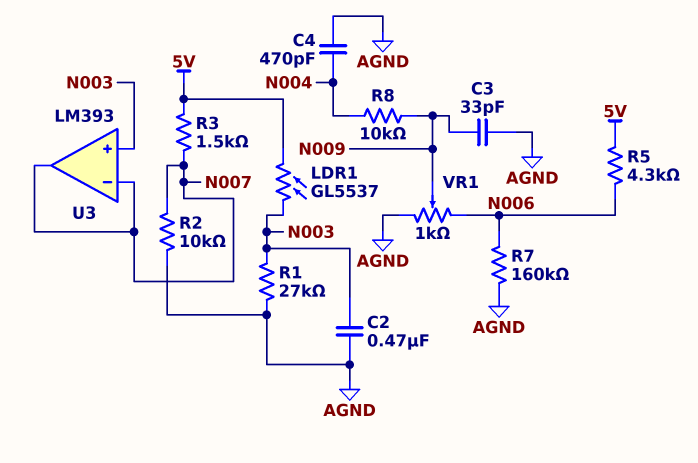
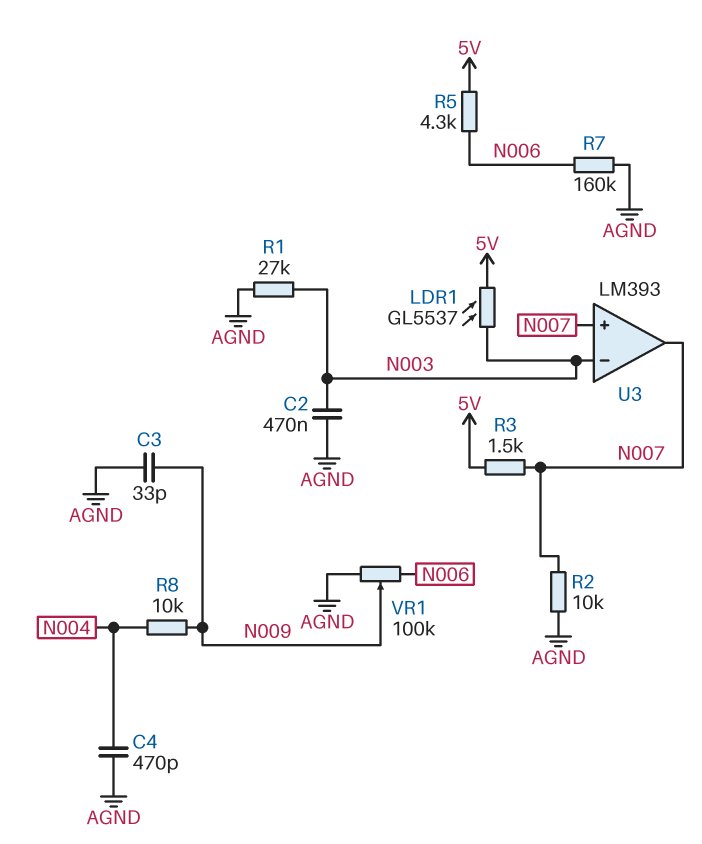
U3 pin in+: N003 -> N007
U3 pin in-: N007 -> N003
VR1: 1k (AGND, N006, wiper N009) -> 100k (AGND, N006, wiper N009)

